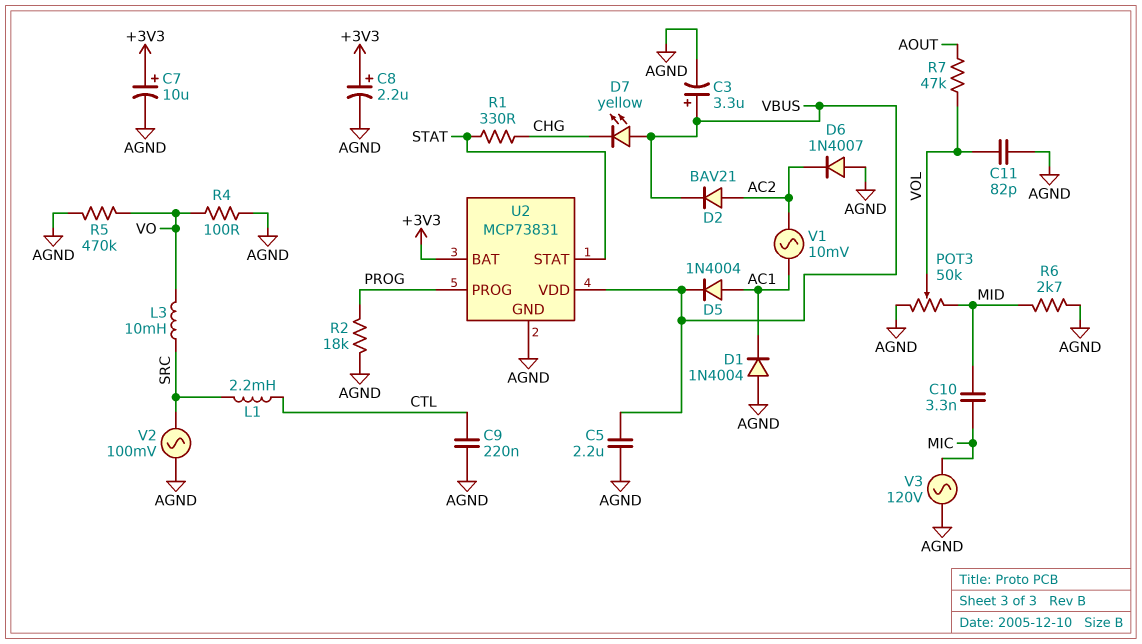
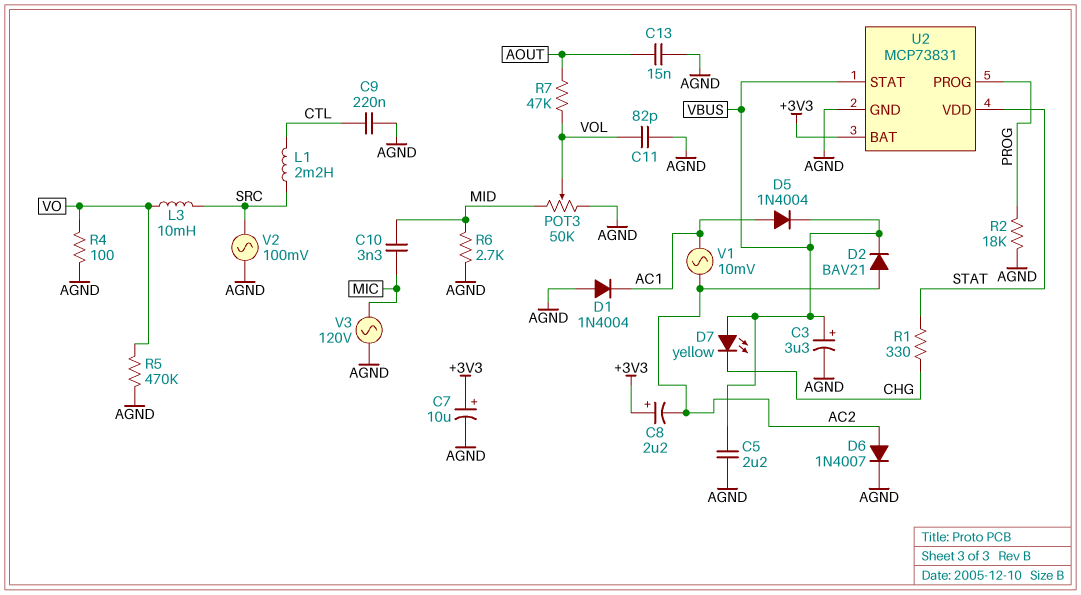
C8: 2.2uF (plus +3V3, minus AGND) -> 2.2uF (plus +3V3, minus AC2)
C13: none -> 15nF (AGND, AOUT)
D6: diode 1N4007 (A AGND, K AC2) -> diode 1N4007 (A AC2, K AGND)
U2 pin STAT: STAT -> VBUS
U2 pin VDD: VBUS -> STAT

